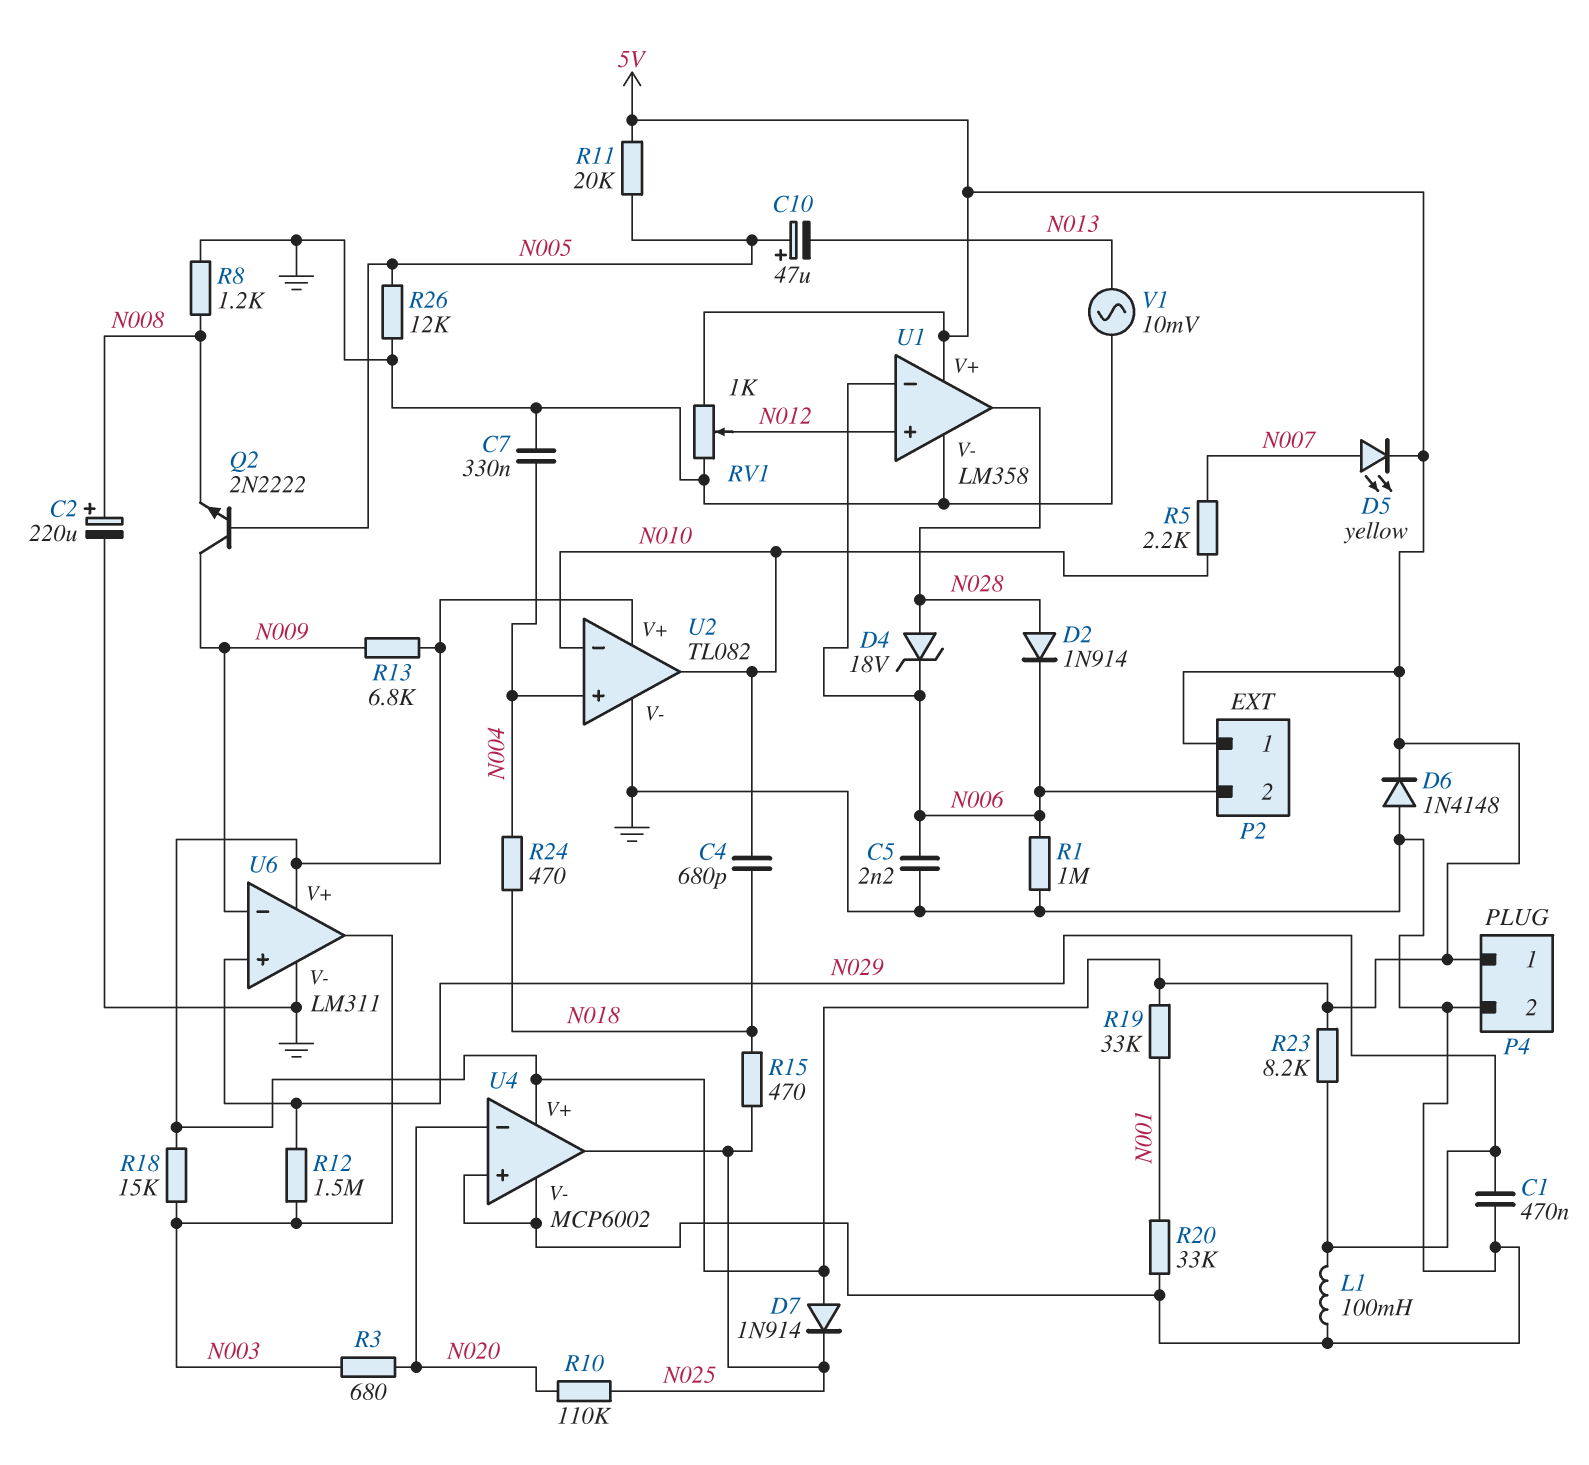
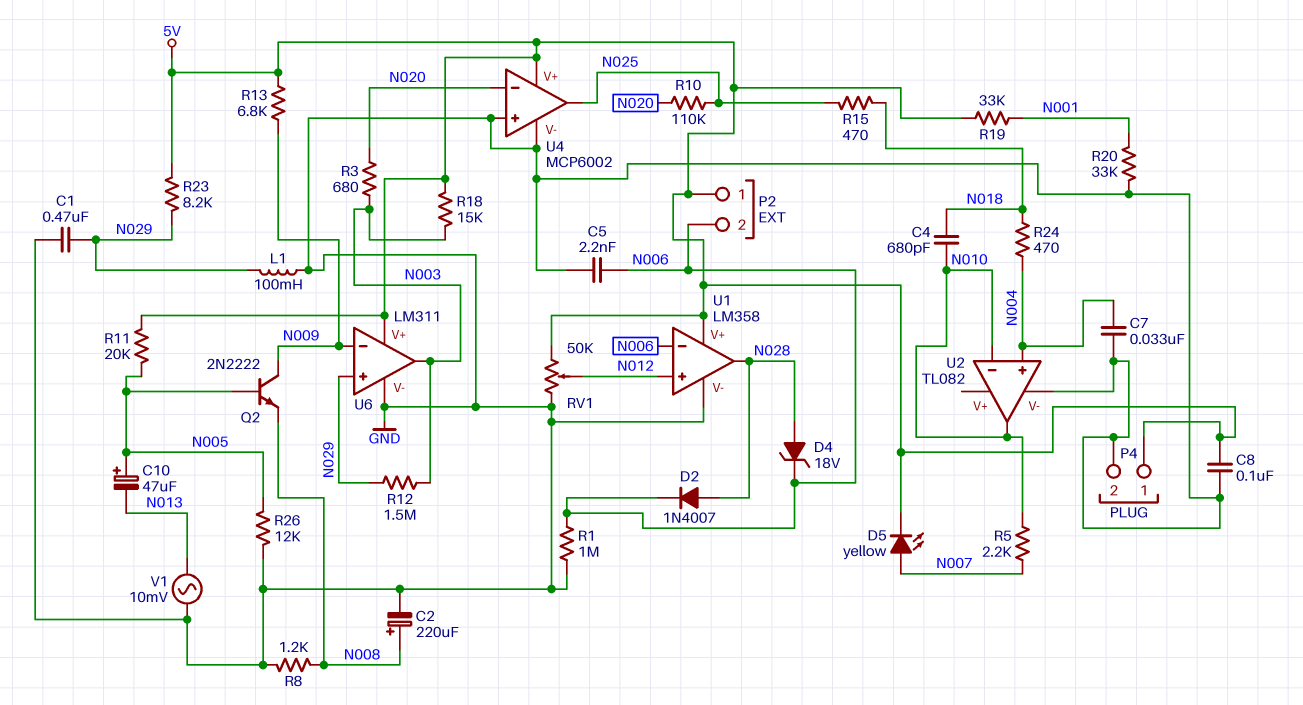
C7: 330nF (GND, N004) -> 33nF (GND, N004)
C8: none -> 100nF (5V, GND)
D2: diode 1N914 (A N028, K N006) -> diode 1N4007 (A N028, K N006)
D6: diode 1N4148 (A GND, K 5V) -> none
D7: diode 1N914 (A 5V, K N025) -> none
RV1: 1k (5V, GND, wiper N012) -> 50k (5V, GND, wiper N012)
U2 pin V+: 5V -> none

